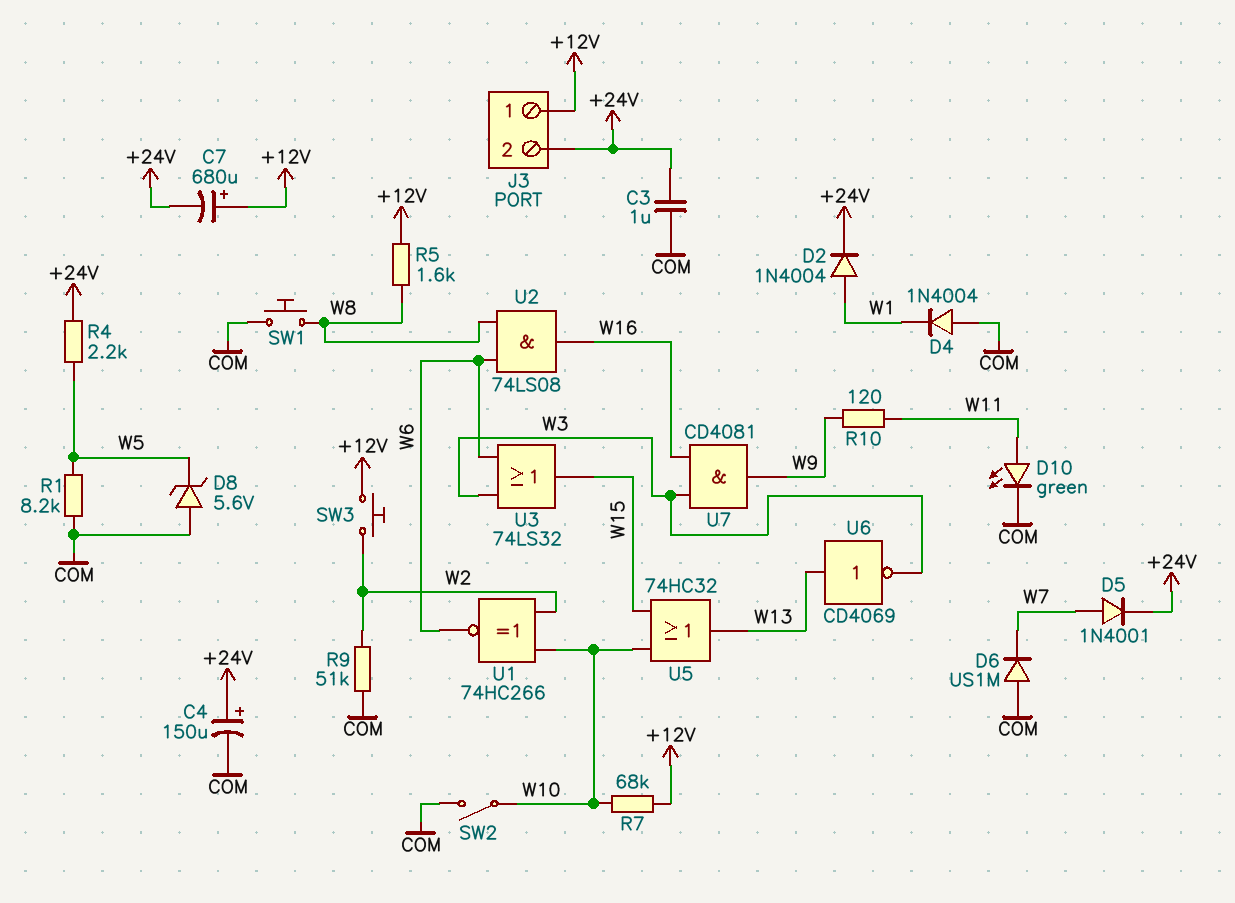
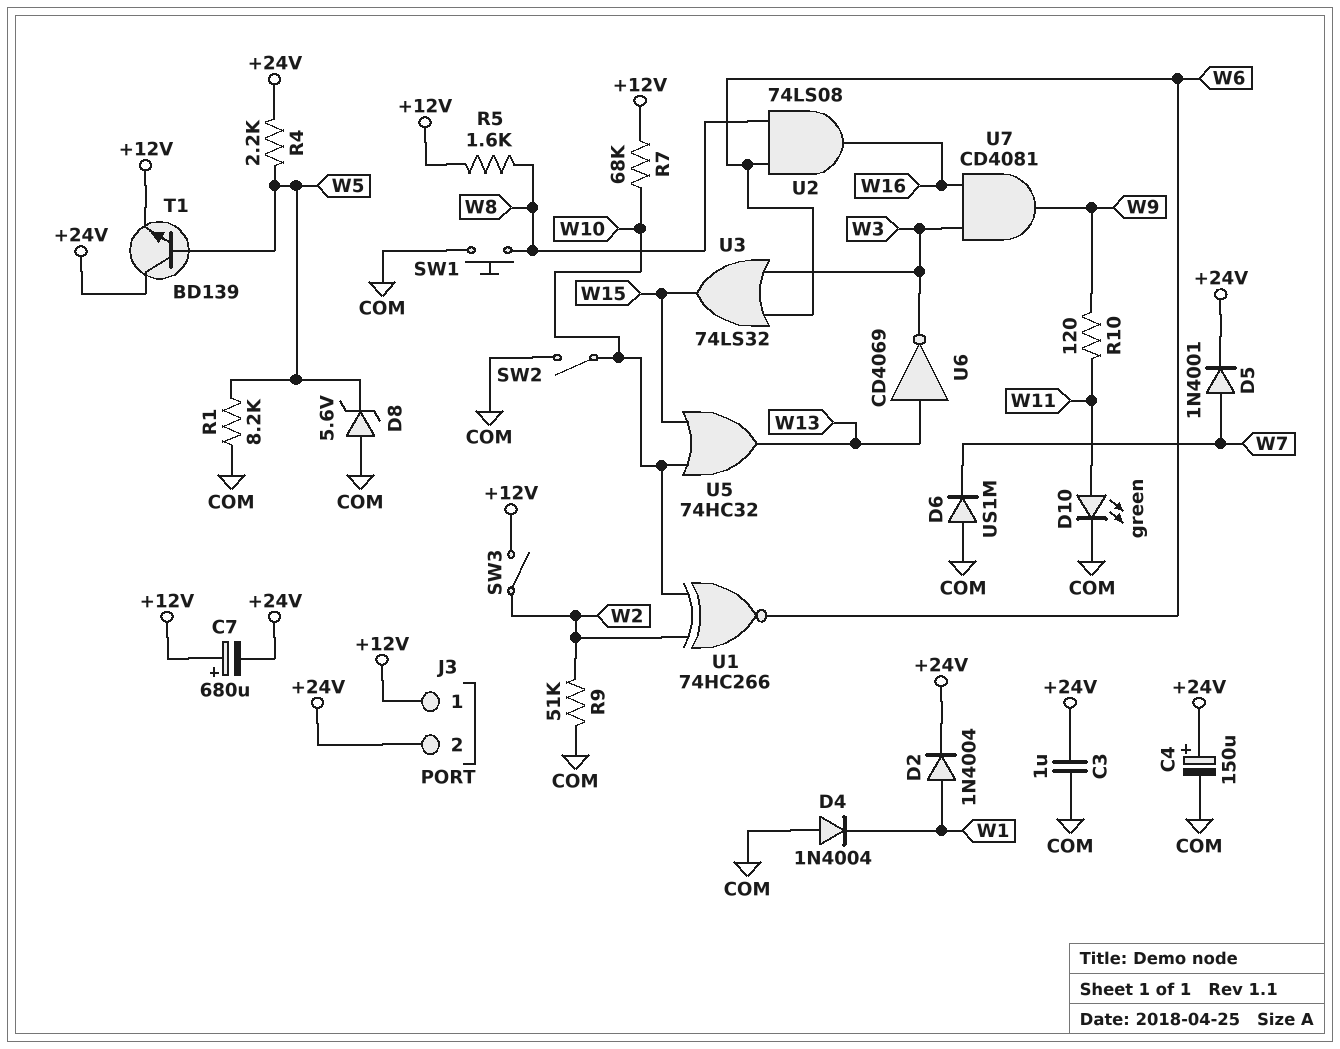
SW3: button (+12V, W2) -> switch (+12V, W2)
T1: none -> NPN BD139 (B W5, C +24V, E +12V)

